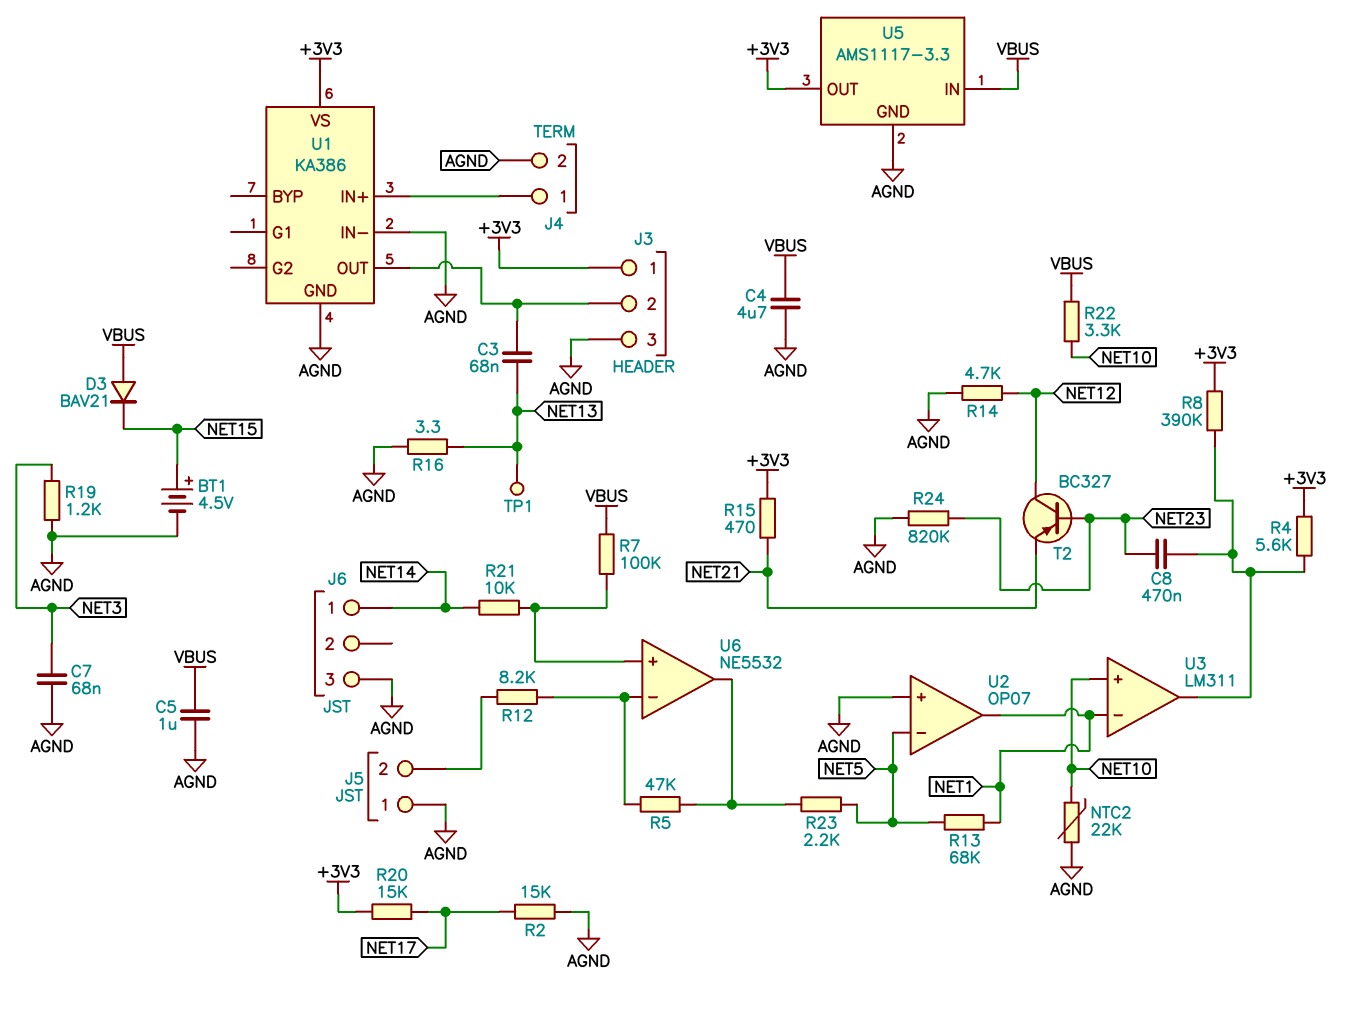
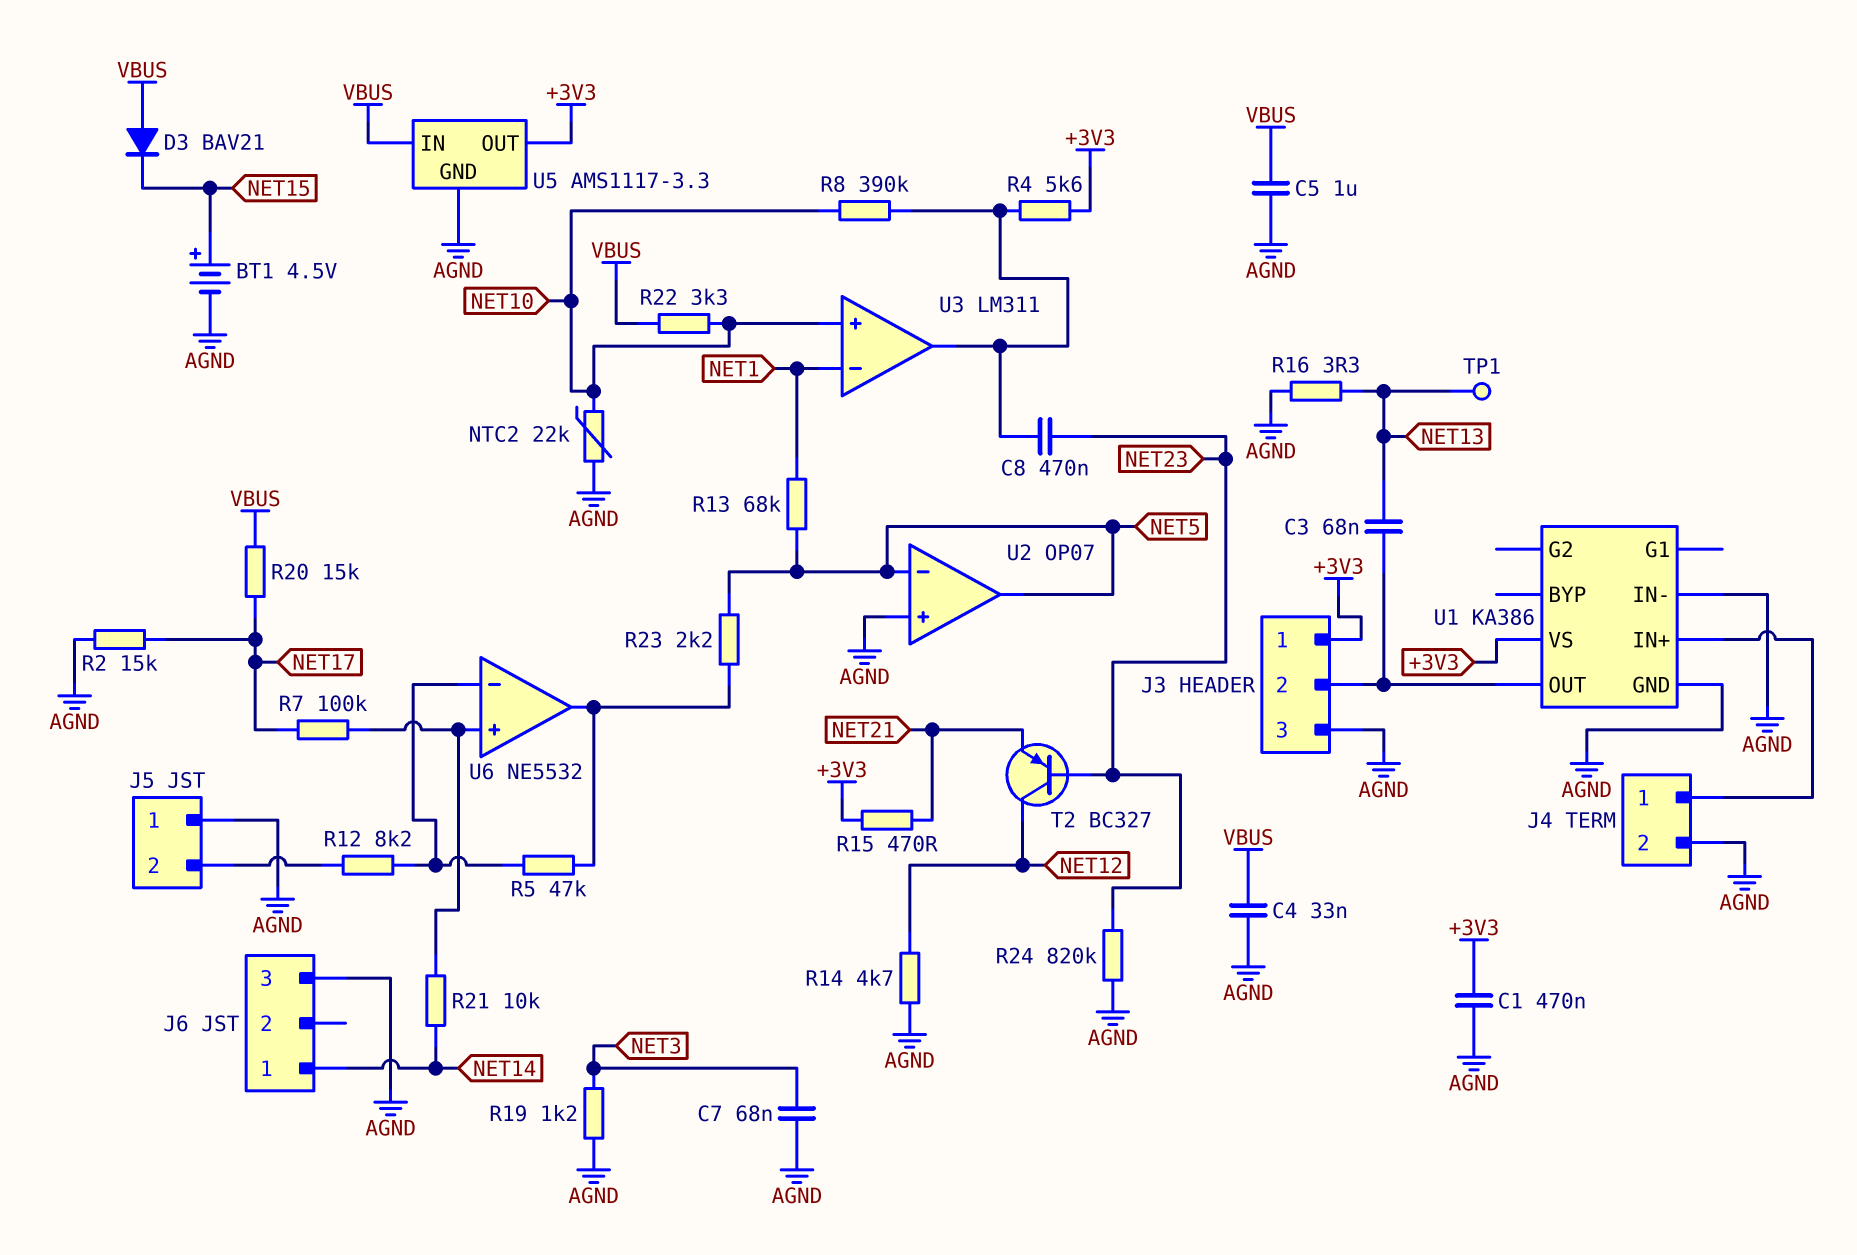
C1: none -> 470nF (+3V3, AGND)
C4: 4.7uF (AGND, VBUS) -> 33nF (AGND, VBUS)
R7: 100k (U6/in+, VBUS) -> 100k (NET17, U6/in+)
R8: 390k (+3V3, U3/out) -> 390k (NET10, U3/out)
R20: 15k (+3V3, NET17) -> 15k (NET17, VBUS)
U2 pin out: NET1 -> NET5

